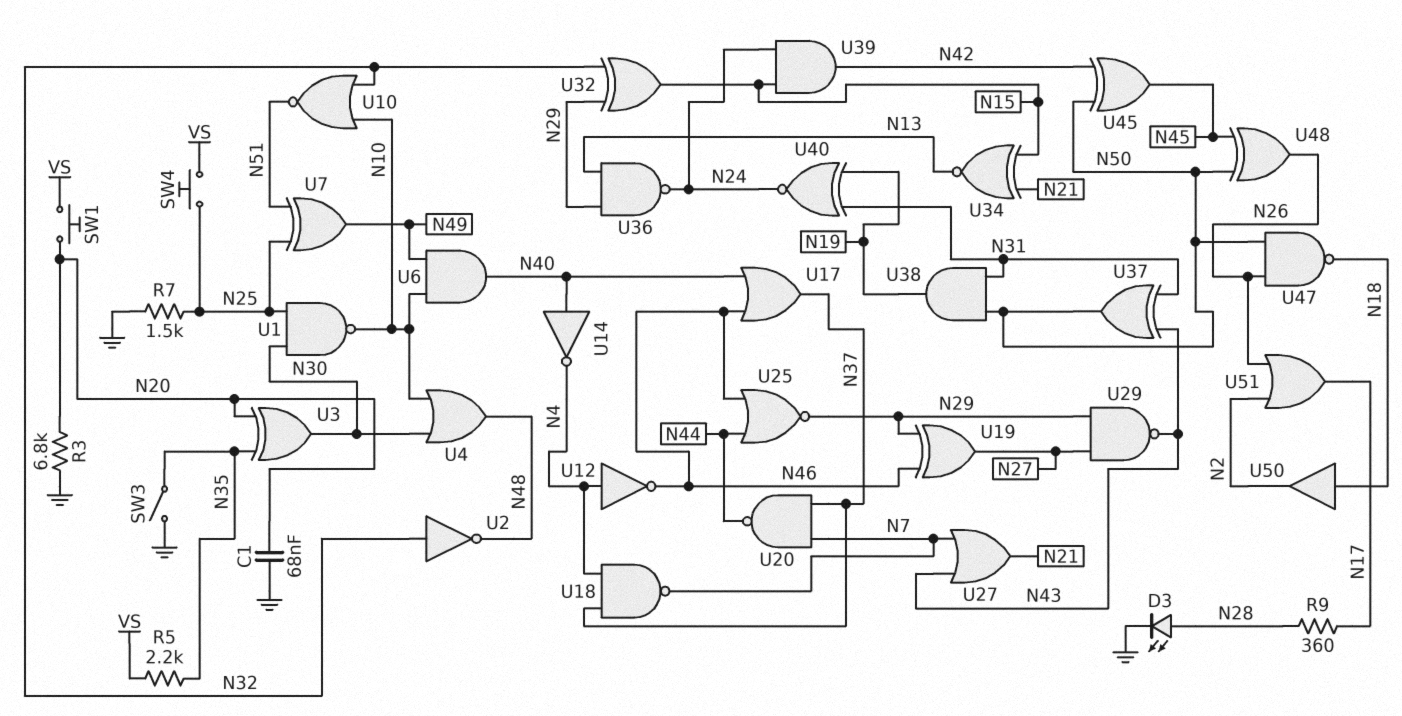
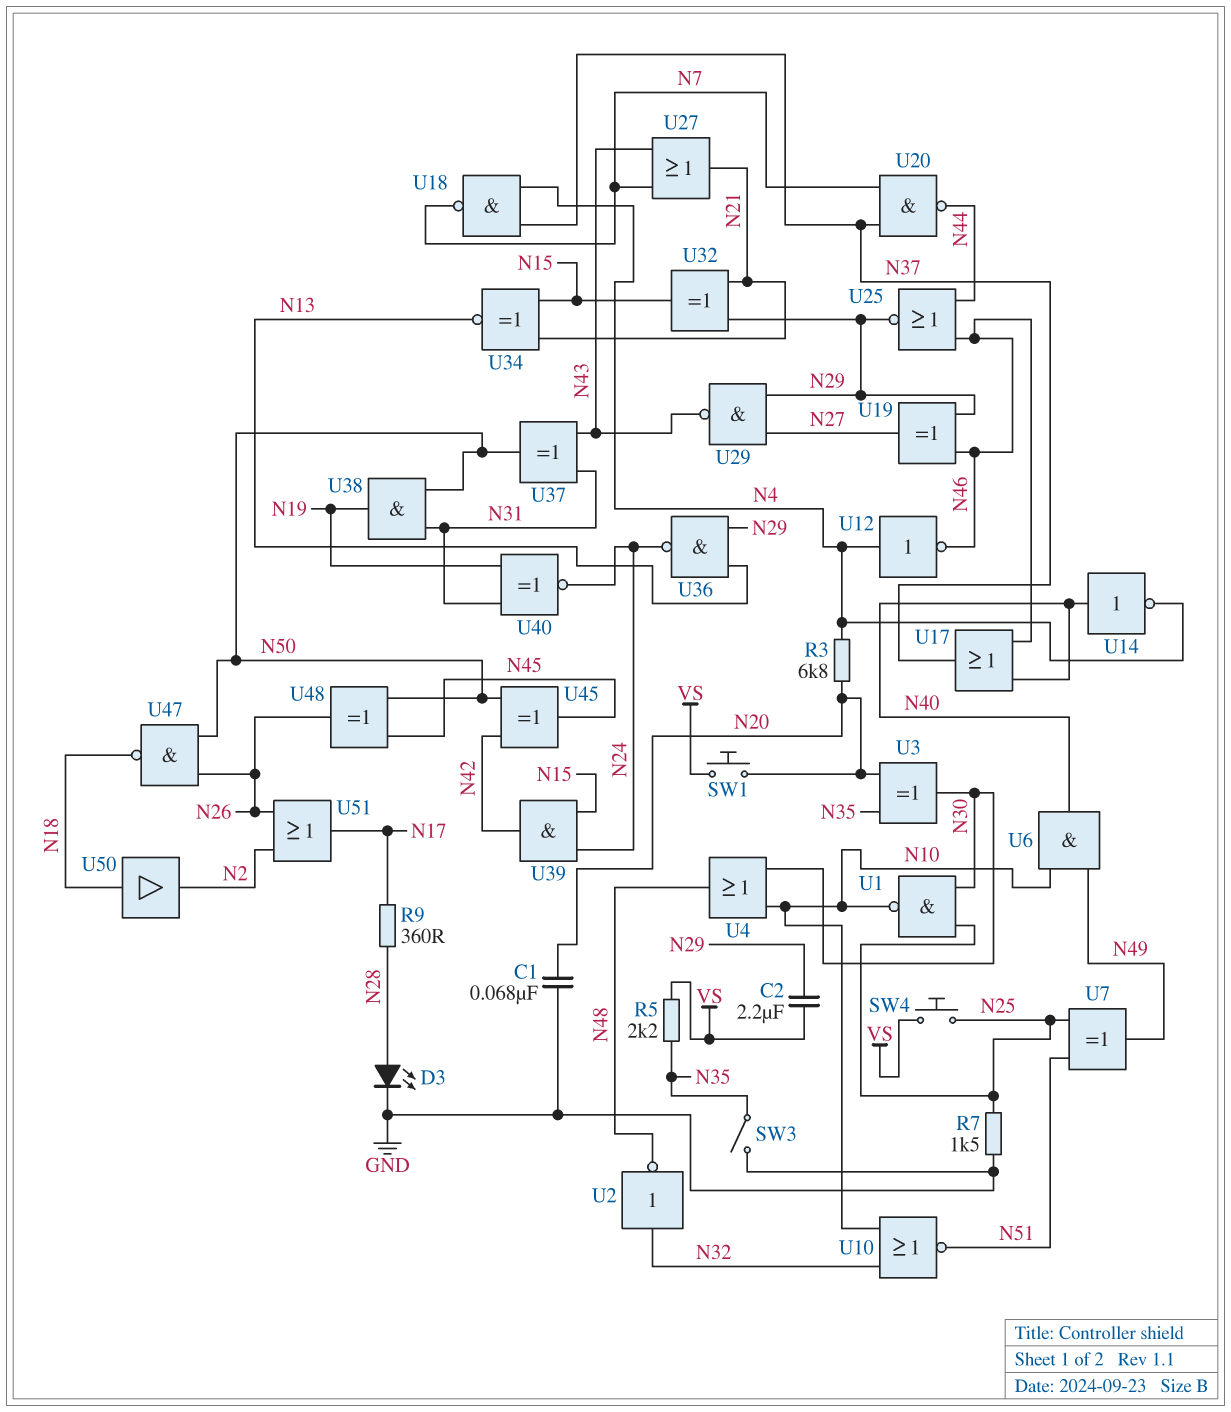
C2: none -> 2.2uF (N29, VS)
R3: 6.8k (GND, N20) -> 6.8k (N4, N20)
U32: XOR (in N29, in N32, out N15) -> XOR (in N21, in N29, out N15)

